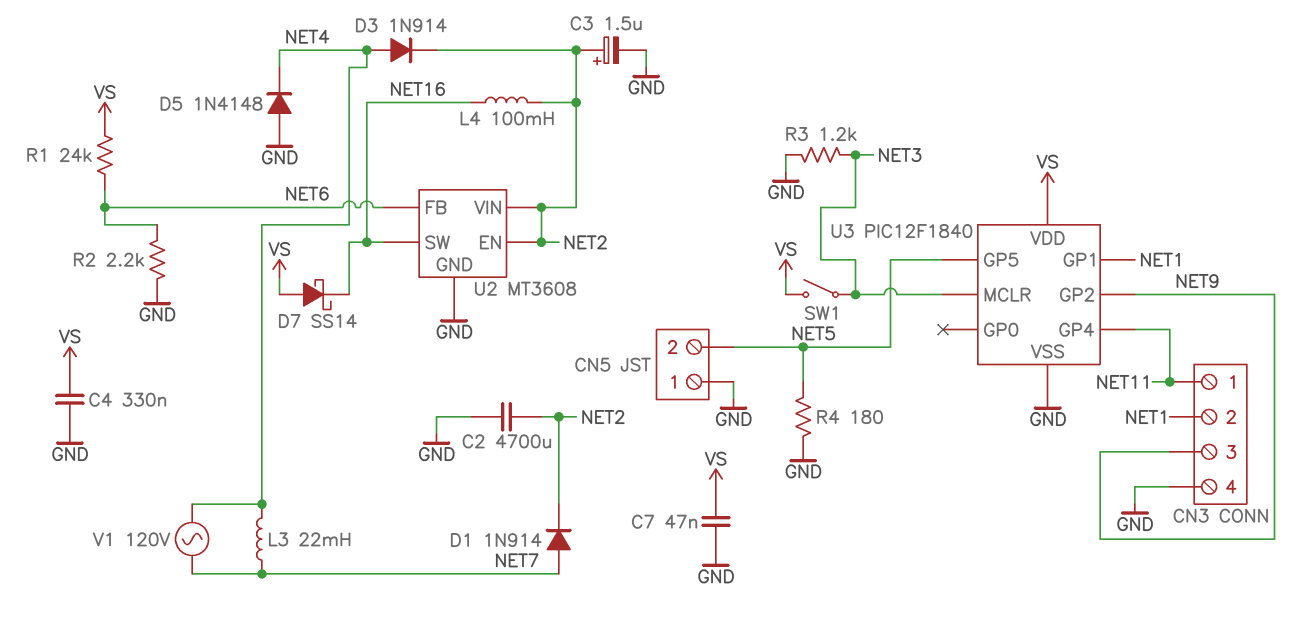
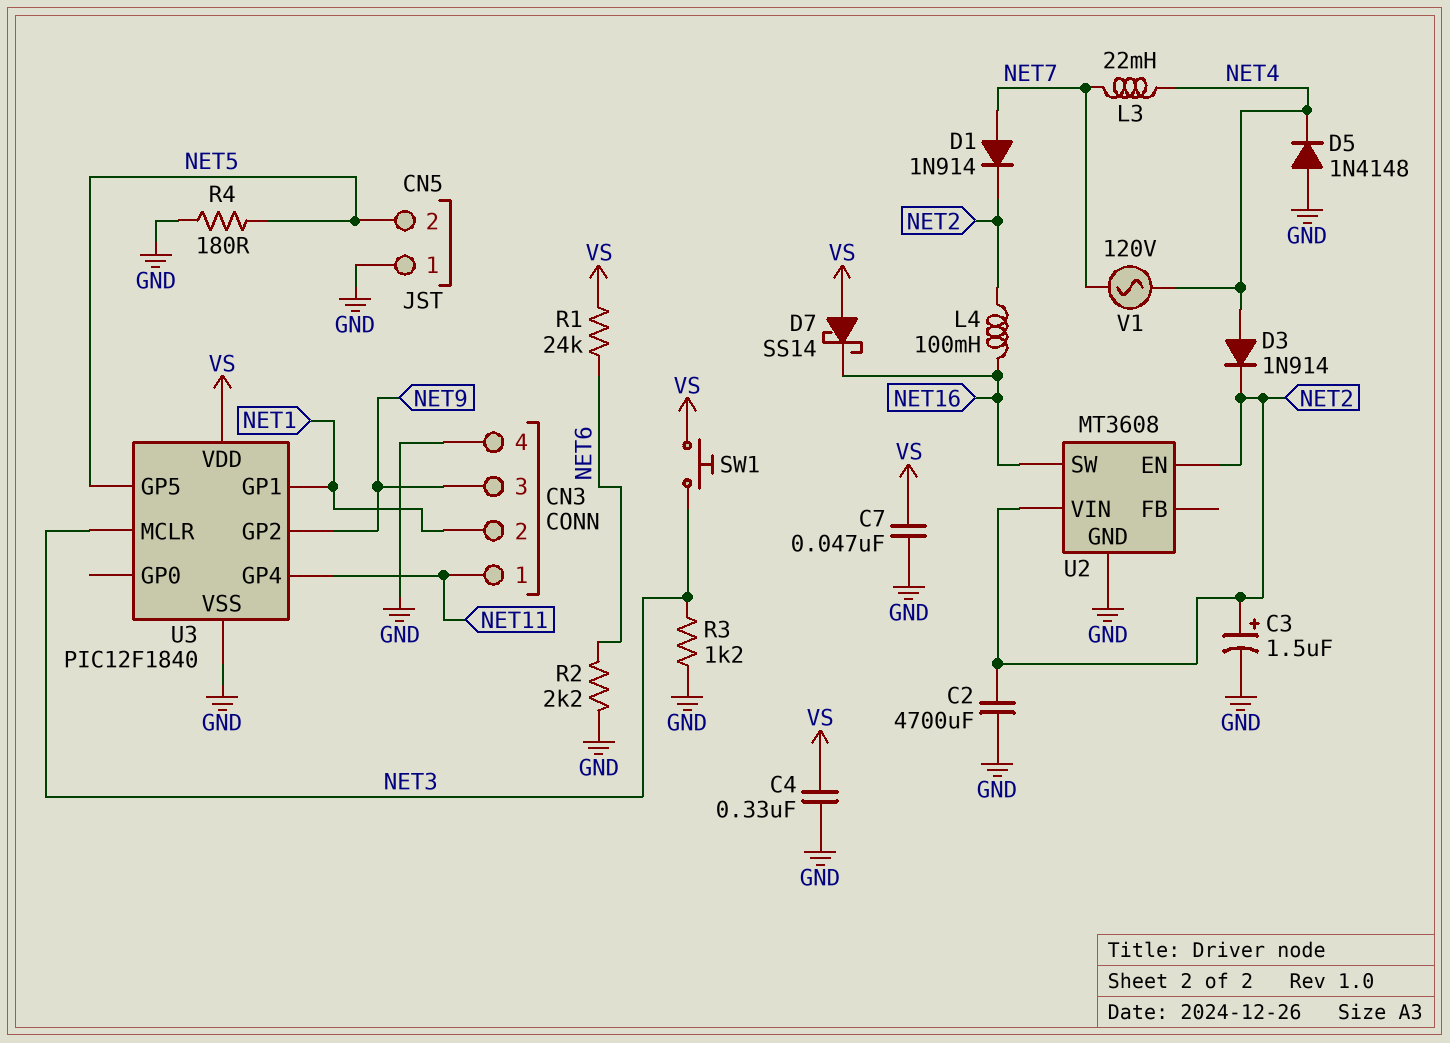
SW1: switch (NET3, VS) -> button (NET3, VS)
U2 pin FB: NET6 -> none

